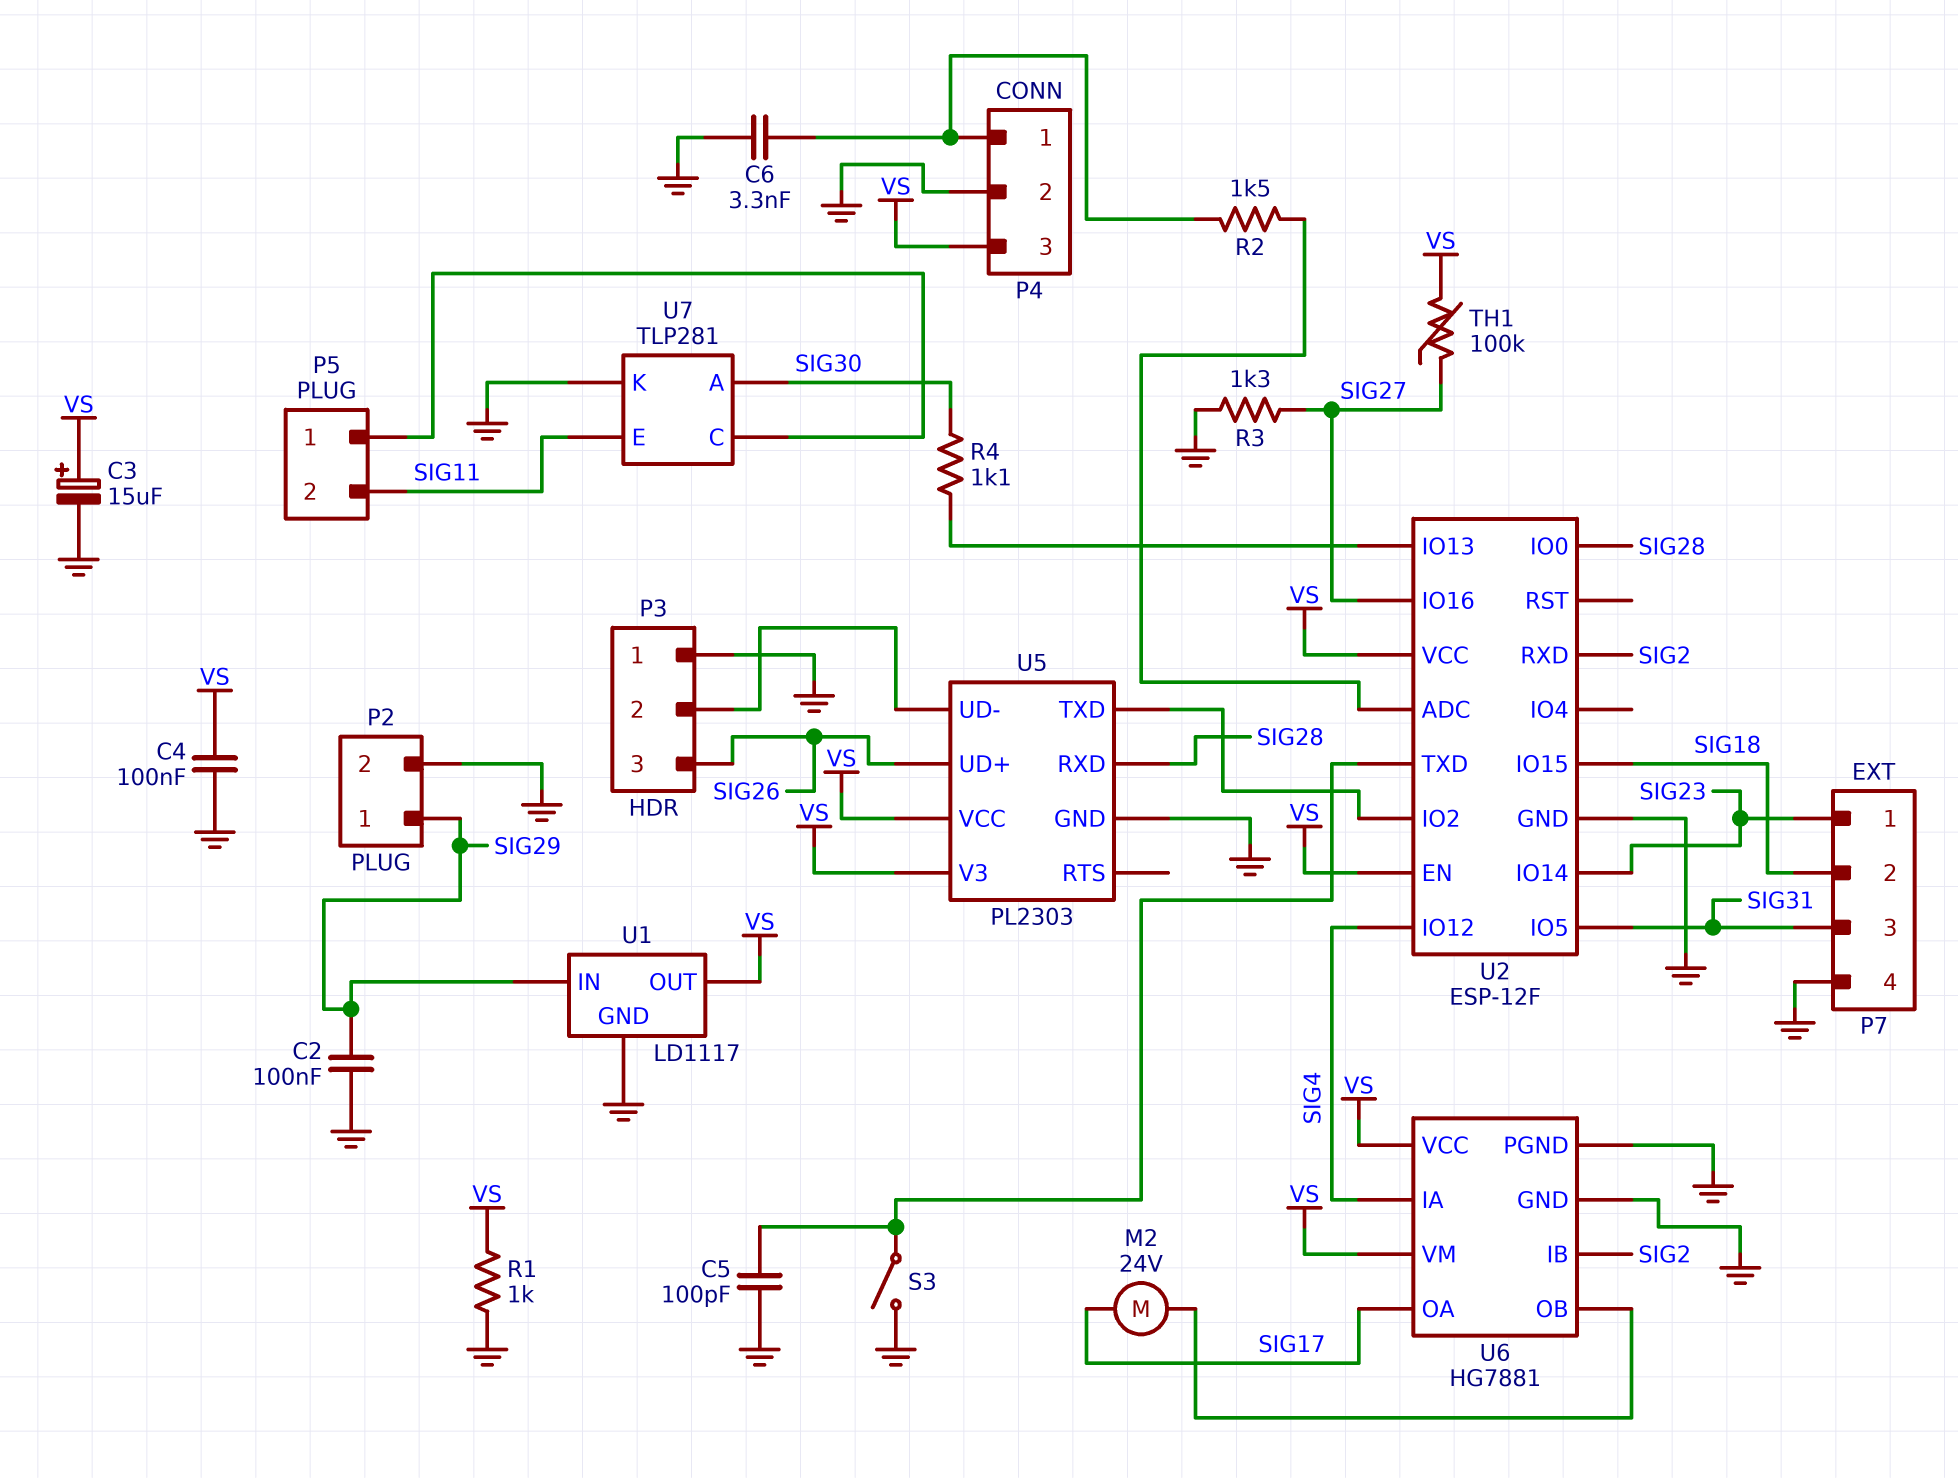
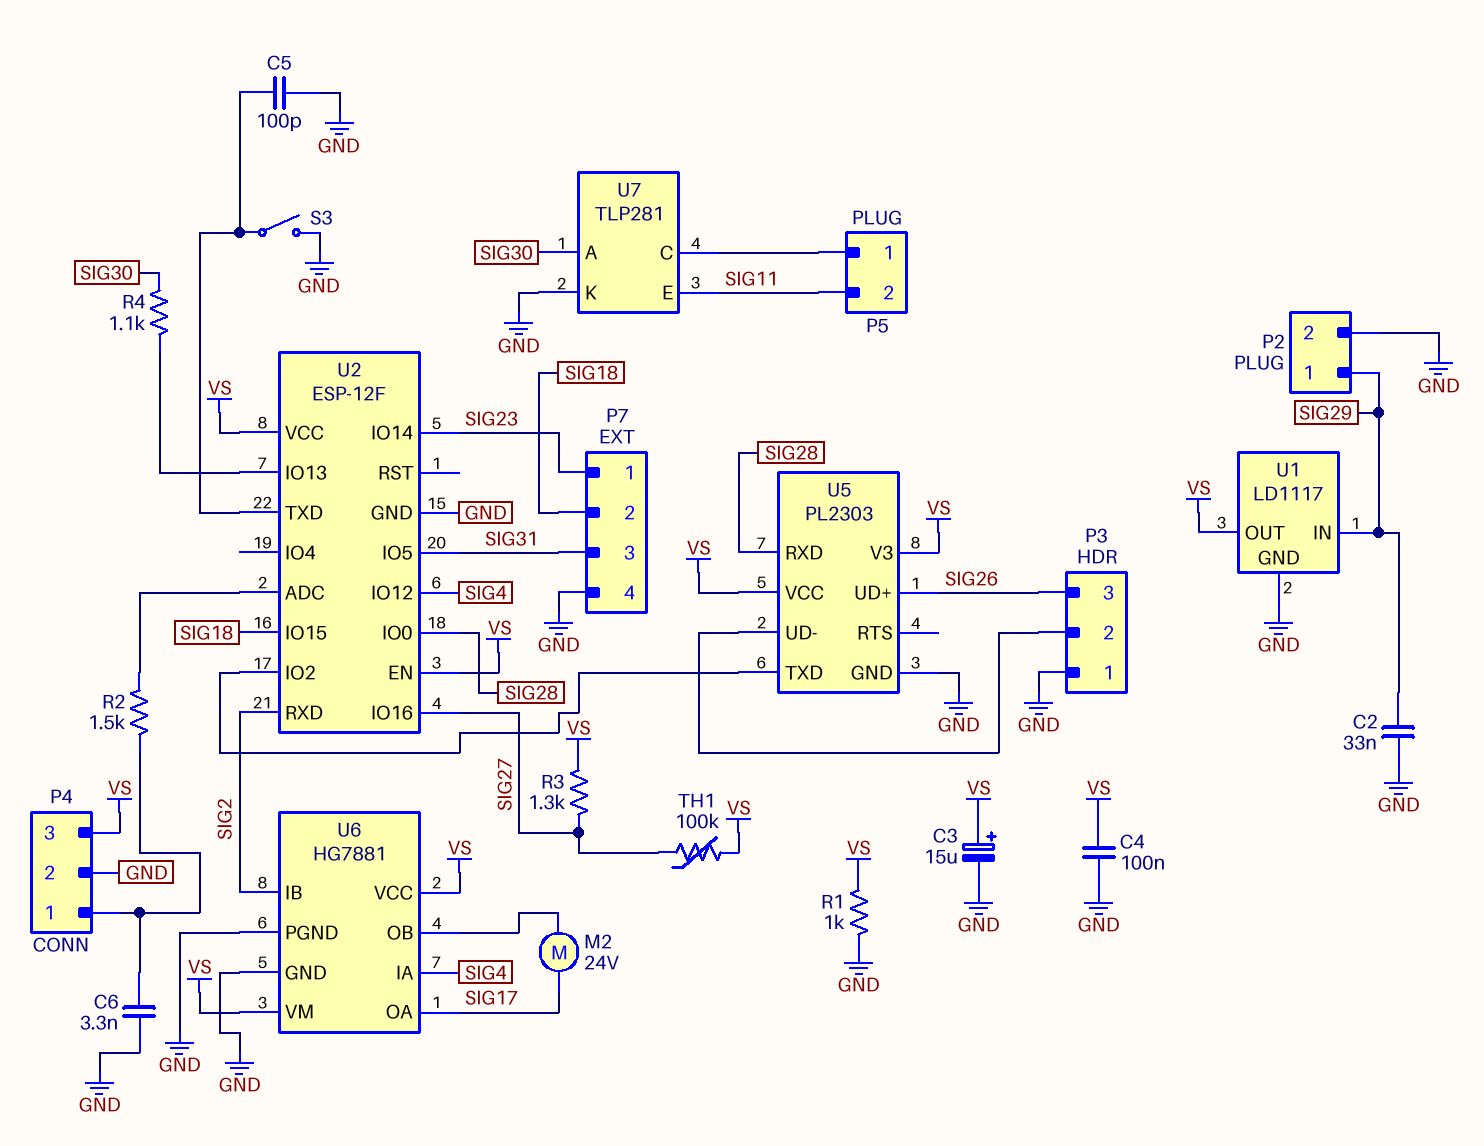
C2: 100nF (GND, SIG29) -> 33nF (GND, SIG29)
R3: 1.3k (GND, SIG27) -> 1.3k (SIG27, VS)

